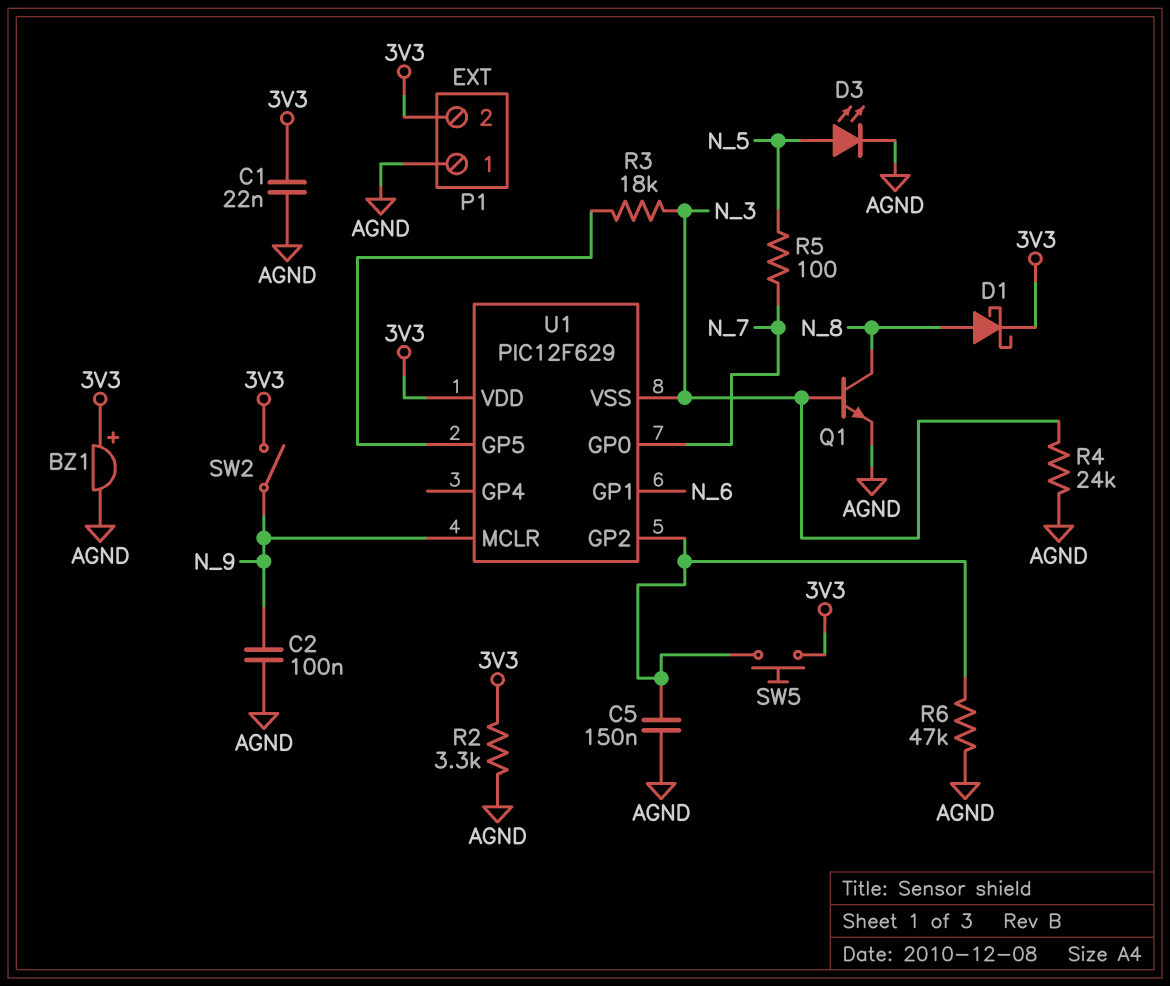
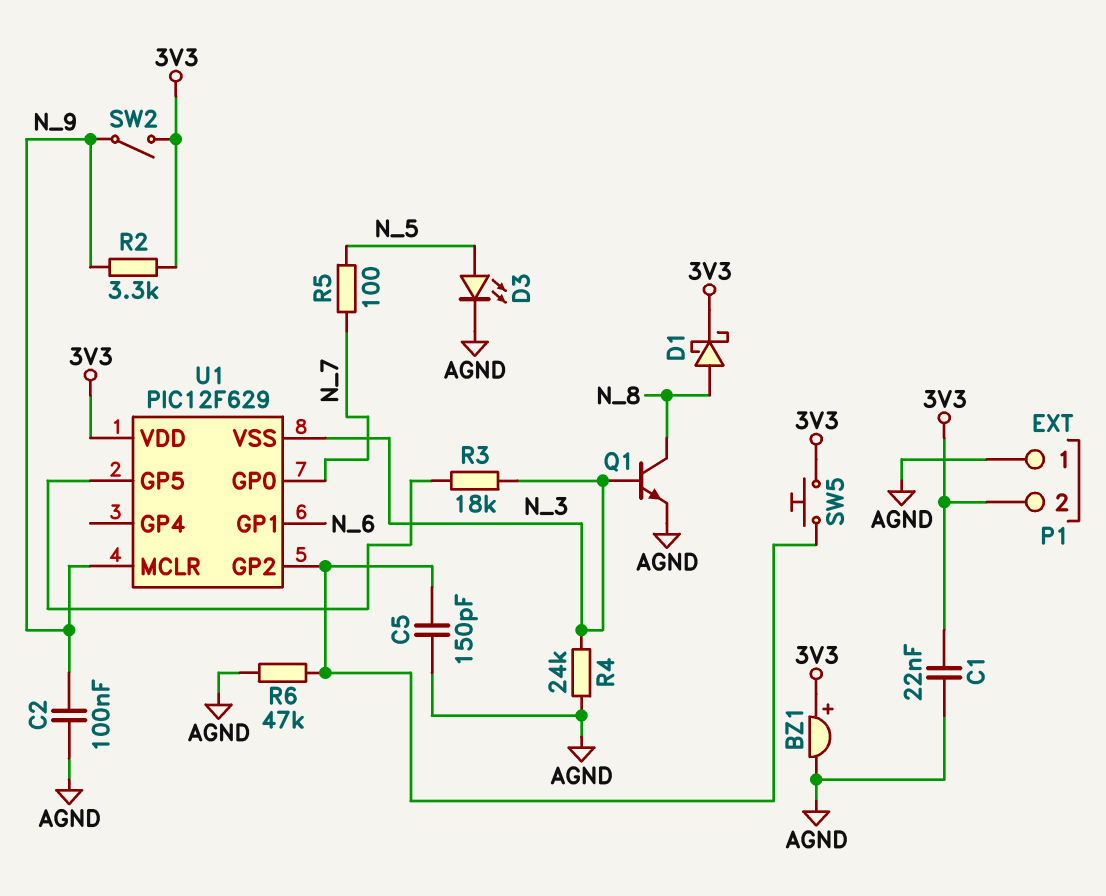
C5: 150nF (AGND, U1/GP2) -> 150pF (AGND, U1/GP2)
R2: 3.3k (3V3, AGND) -> 3.3k (3V3, N_9)

